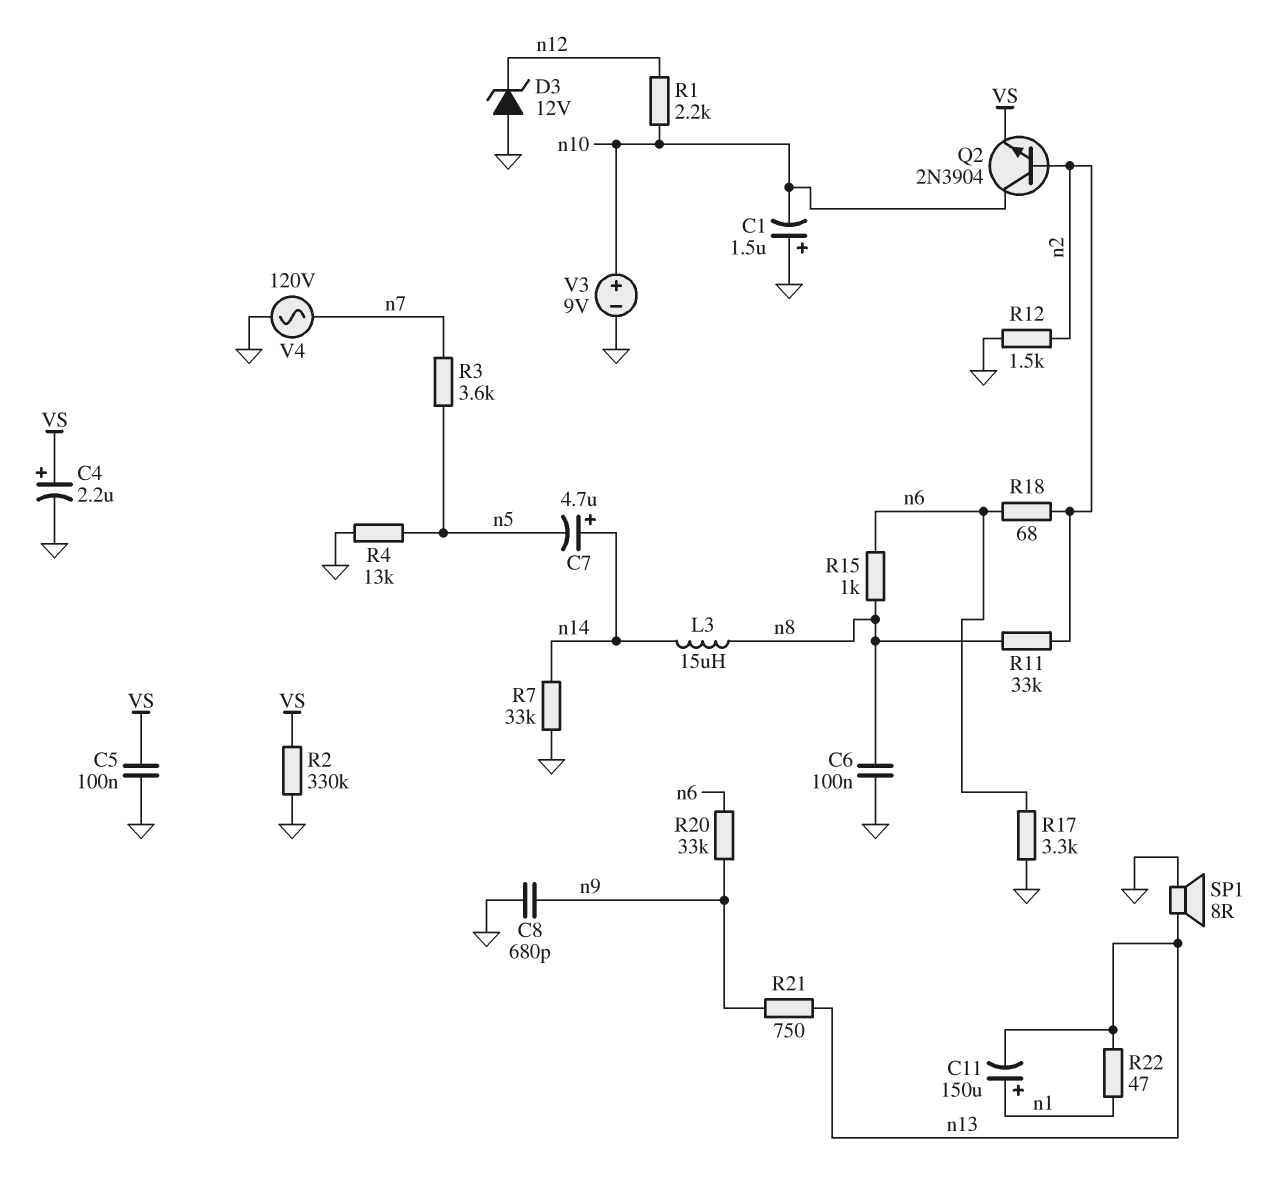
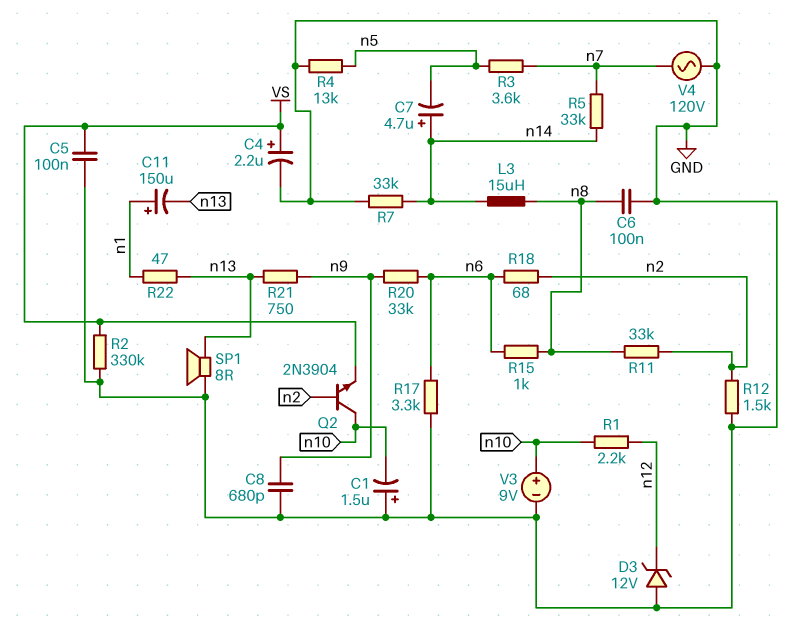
R5: none -> 33k (n7, n14)

